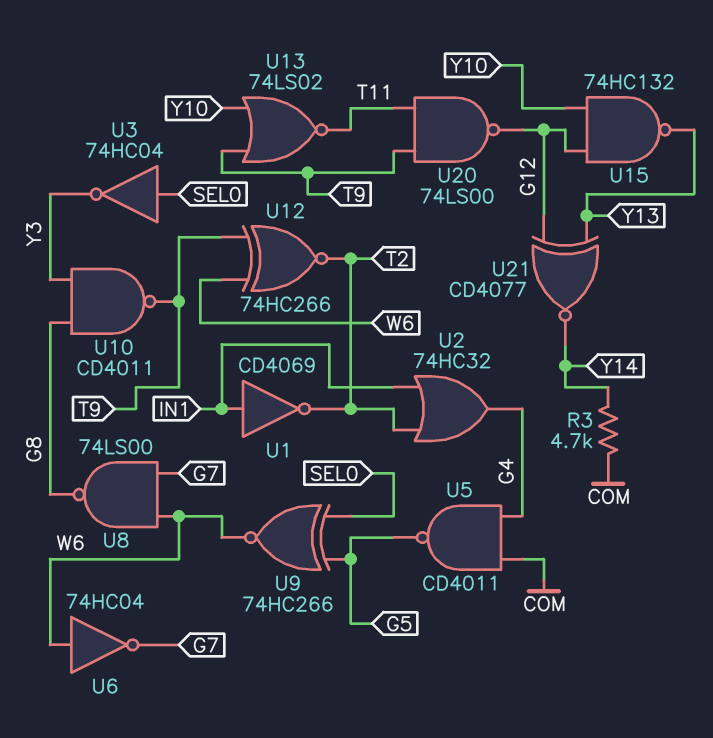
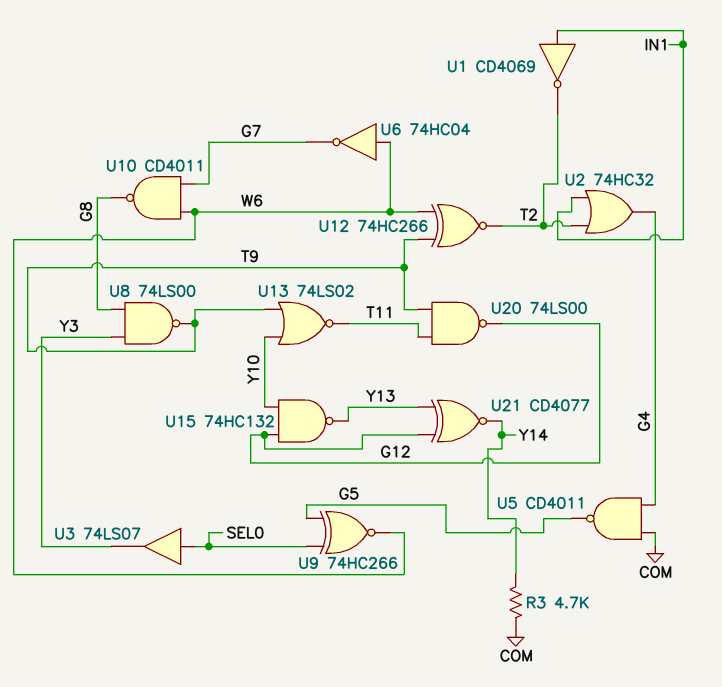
U3: NOT 74HC04 (in SEL0, out Y3) -> buffer 74LS07 (in SEL0, out Y3)
U8: NAND 74LS00 (in G7, in W6, out G8) -> NAND 74LS00 (in G8, in Y3, out T9)
U10: NAND CD4011 (in G8, in Y3, out T9) -> NAND CD4011 (in G7, in W6, out G8)

